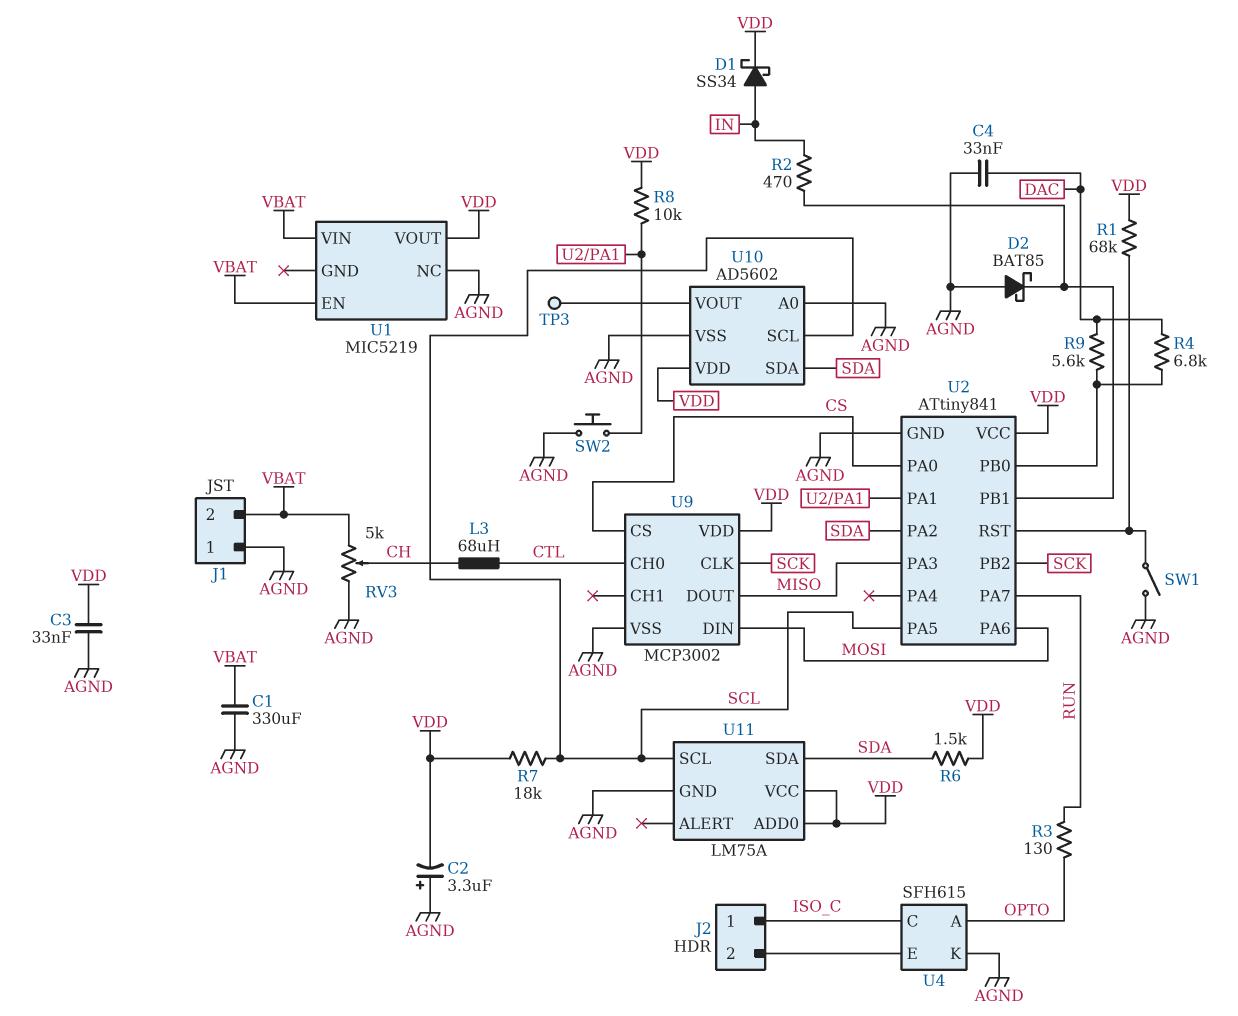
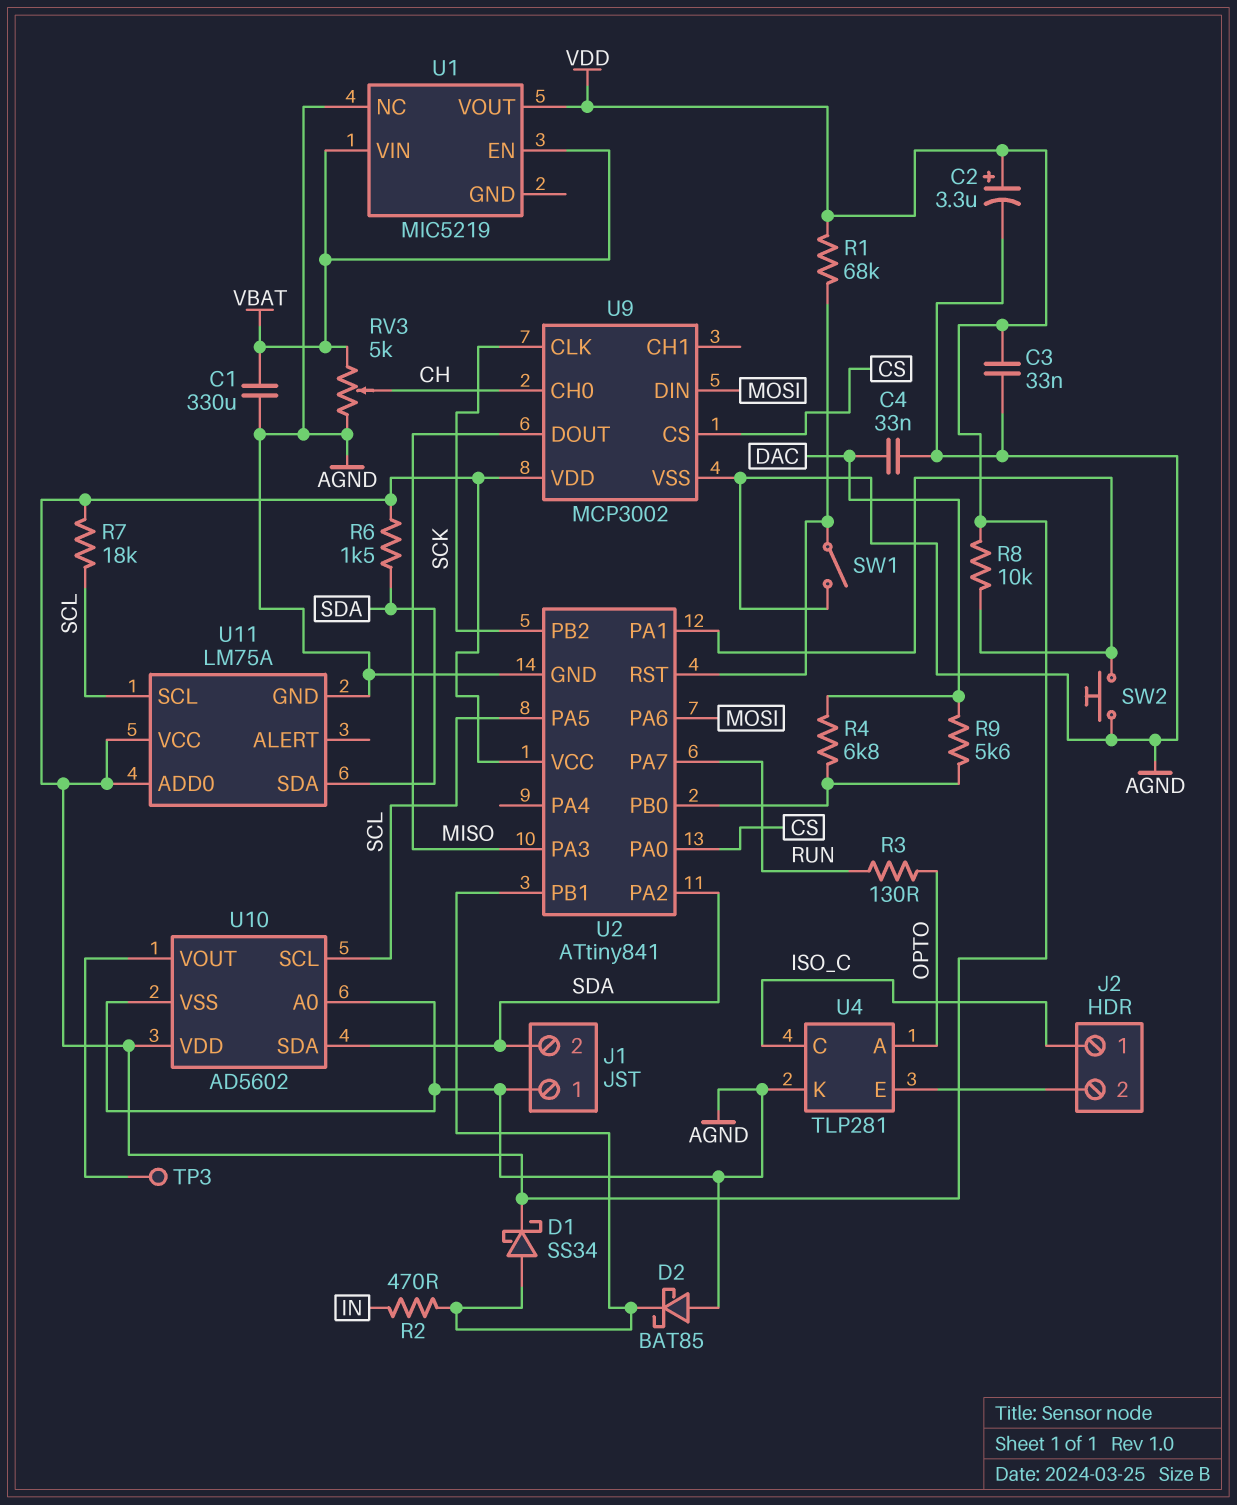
C2: 3.3uF (plus AGND, minus VDD) -> 3.3uF (plus VDD, minus AGND)
D1: schottky SS34 (A IN, K VDD) -> schottky SS34 (A U2/PB1, K VDD)
J1 pin 2: VBAT -> SDA
L3: 68uH (CH, CTL) -> none
U4: SFH615 -> TLP281
U9 pin CH0: CTL -> CH

